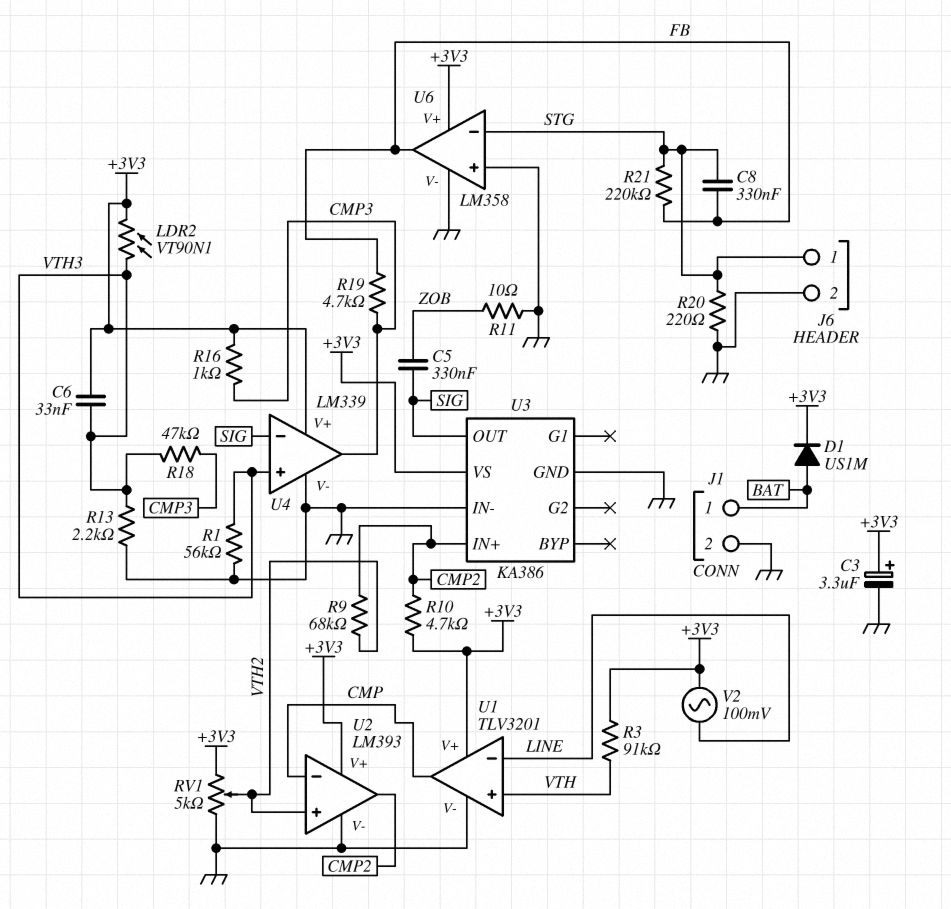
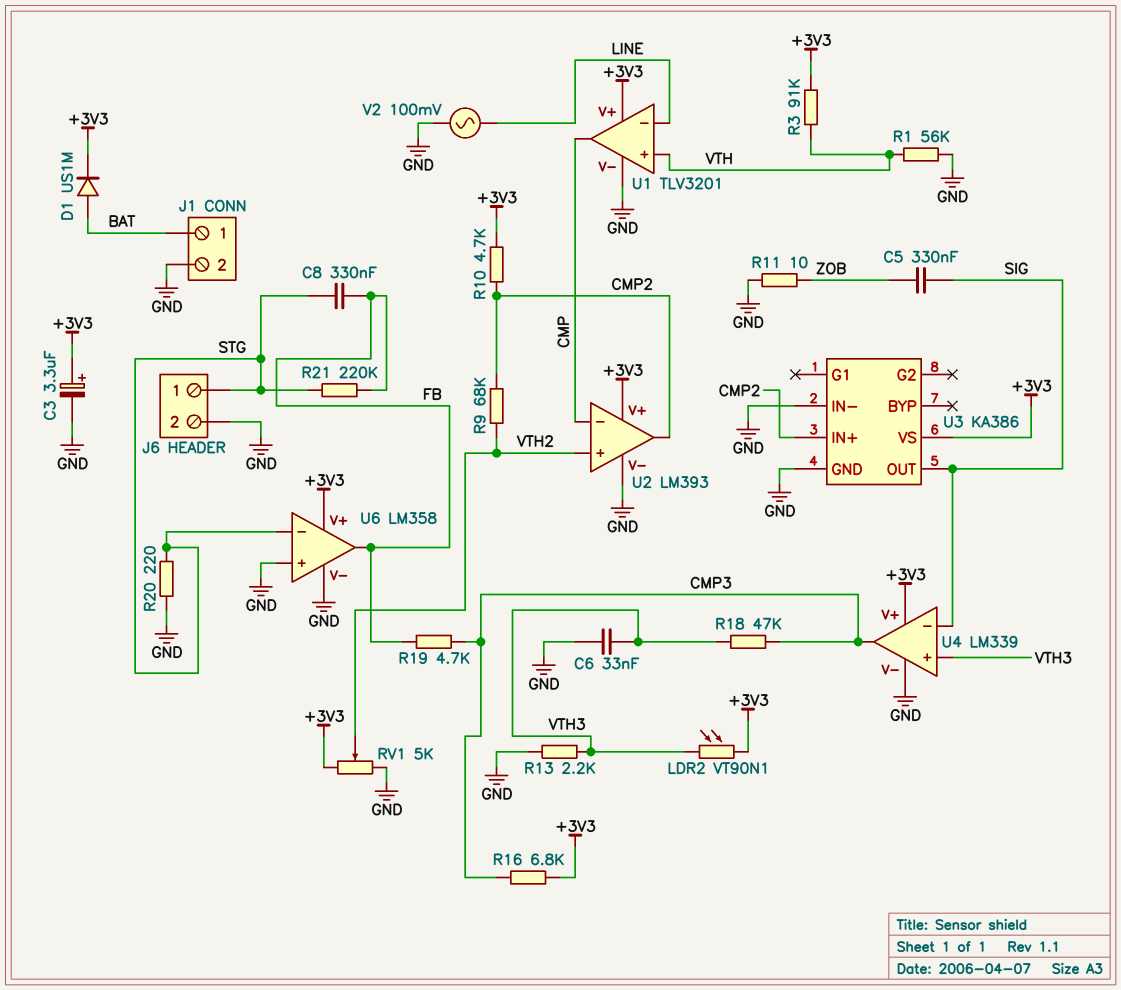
C6: 33nF (+3V3, VTH3) -> 33nF (GND, VTH3)
R1: 56k (GND, VTH3) -> 56k (GND, VTH)
R16: 1k (+3V3, CMP3) -> 6.8k (+3V3, CMP3)
V2: AC 100mV (+3V3, LINE) -> AC 100mV (GND, LINE)

